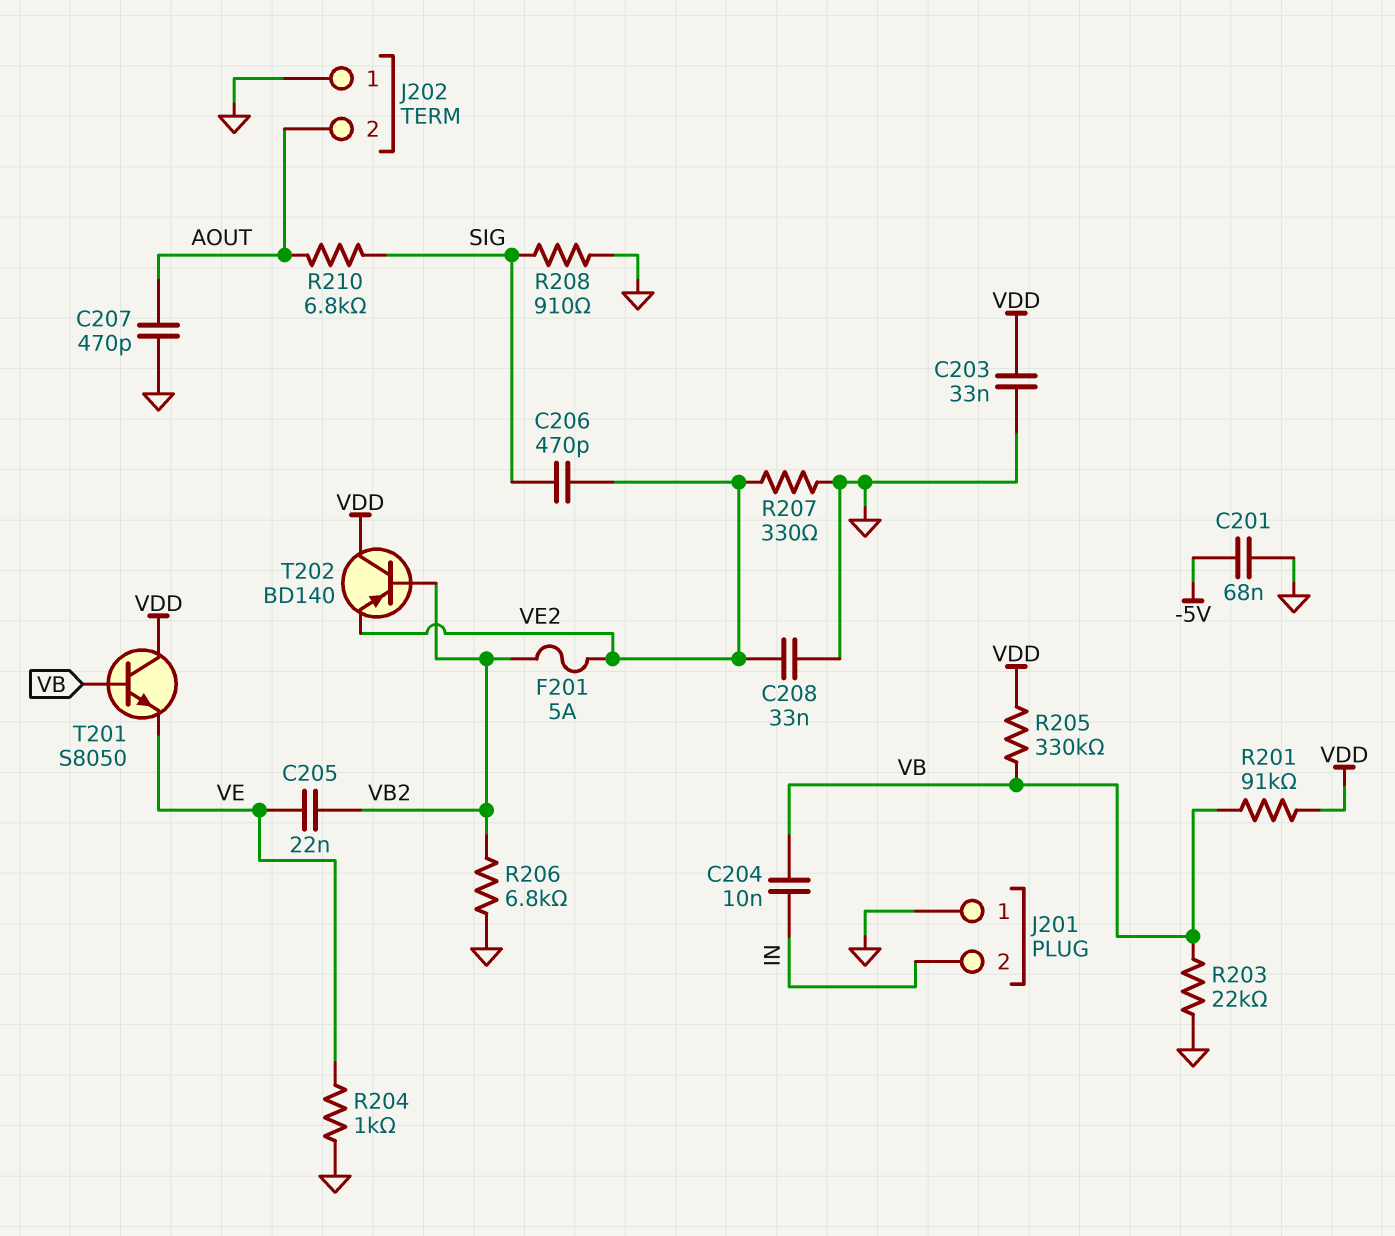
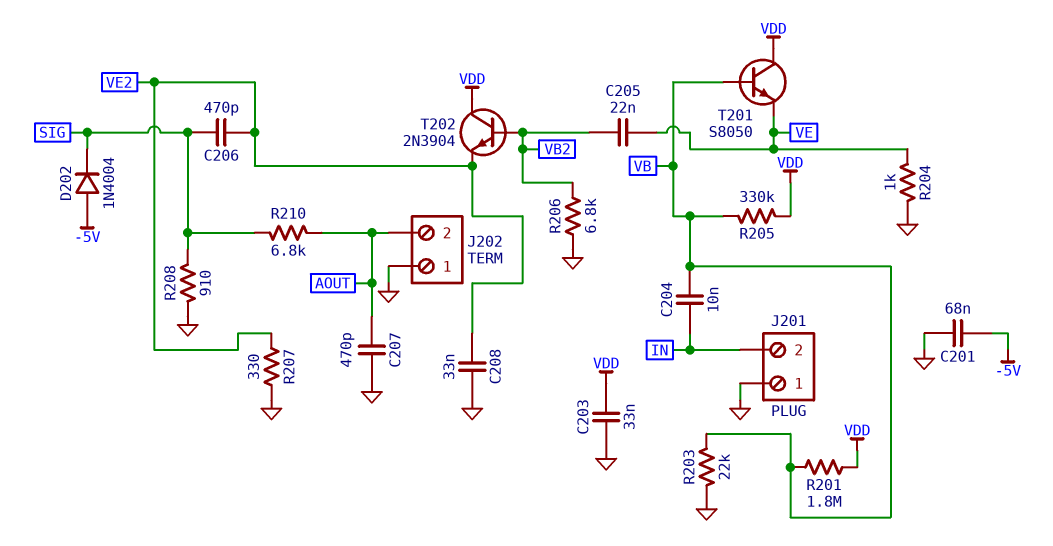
D202: none -> diode 1N4004 (A -5V, K SIG)
F201: 5A (VB2, VE2) -> none
R201: 91k (VB, VDD) -> 1.8M (VB, VDD)
T202: PNP BD140 (B VB2, C VDD, E VE2) -> NPN 2N3904 (B VB2, C VDD, E VE2)

